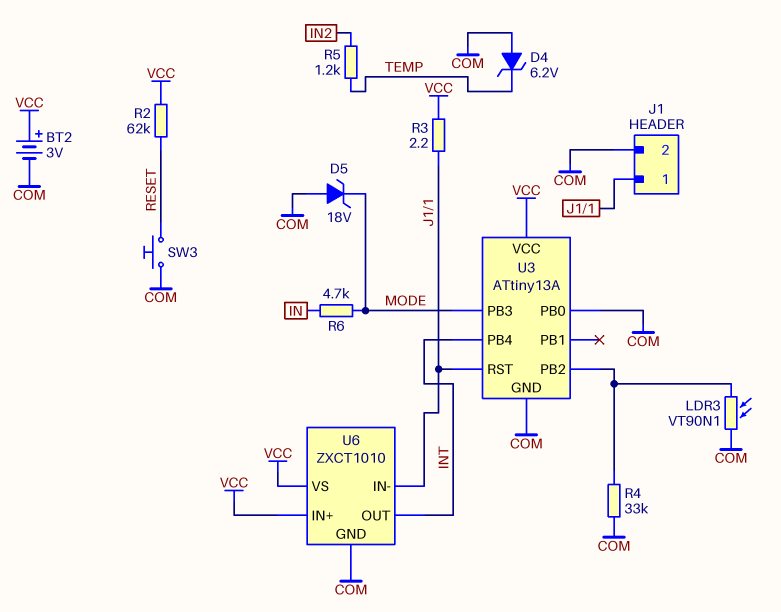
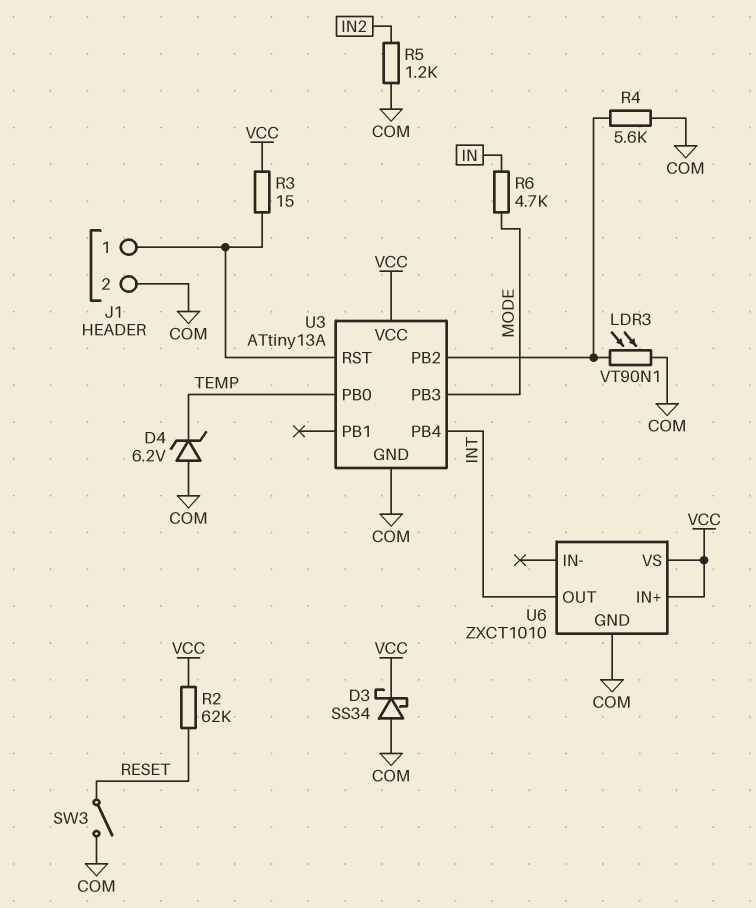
BT2: 3V (plus VCC, minus COM) -> none
D3: none -> schottky SS34 (A COM, K VCC)
D5: zener 18V (A COM, K MODE) -> none
R3: 2.2 (J1/1, VCC) -> 15 (J1/1, VCC)
R4: 33k (COM, U3/PB2) -> 5.6k (COM, U3/PB2)
R5: 1.2k (IN2, TEMP) -> 1.2k (COM, IN2)
SW3: button (COM, RESET) -> switch (COM, RESET)
U3 pin PB0: COM -> TEMP
U6 pin IN-: J1/1 -> none

